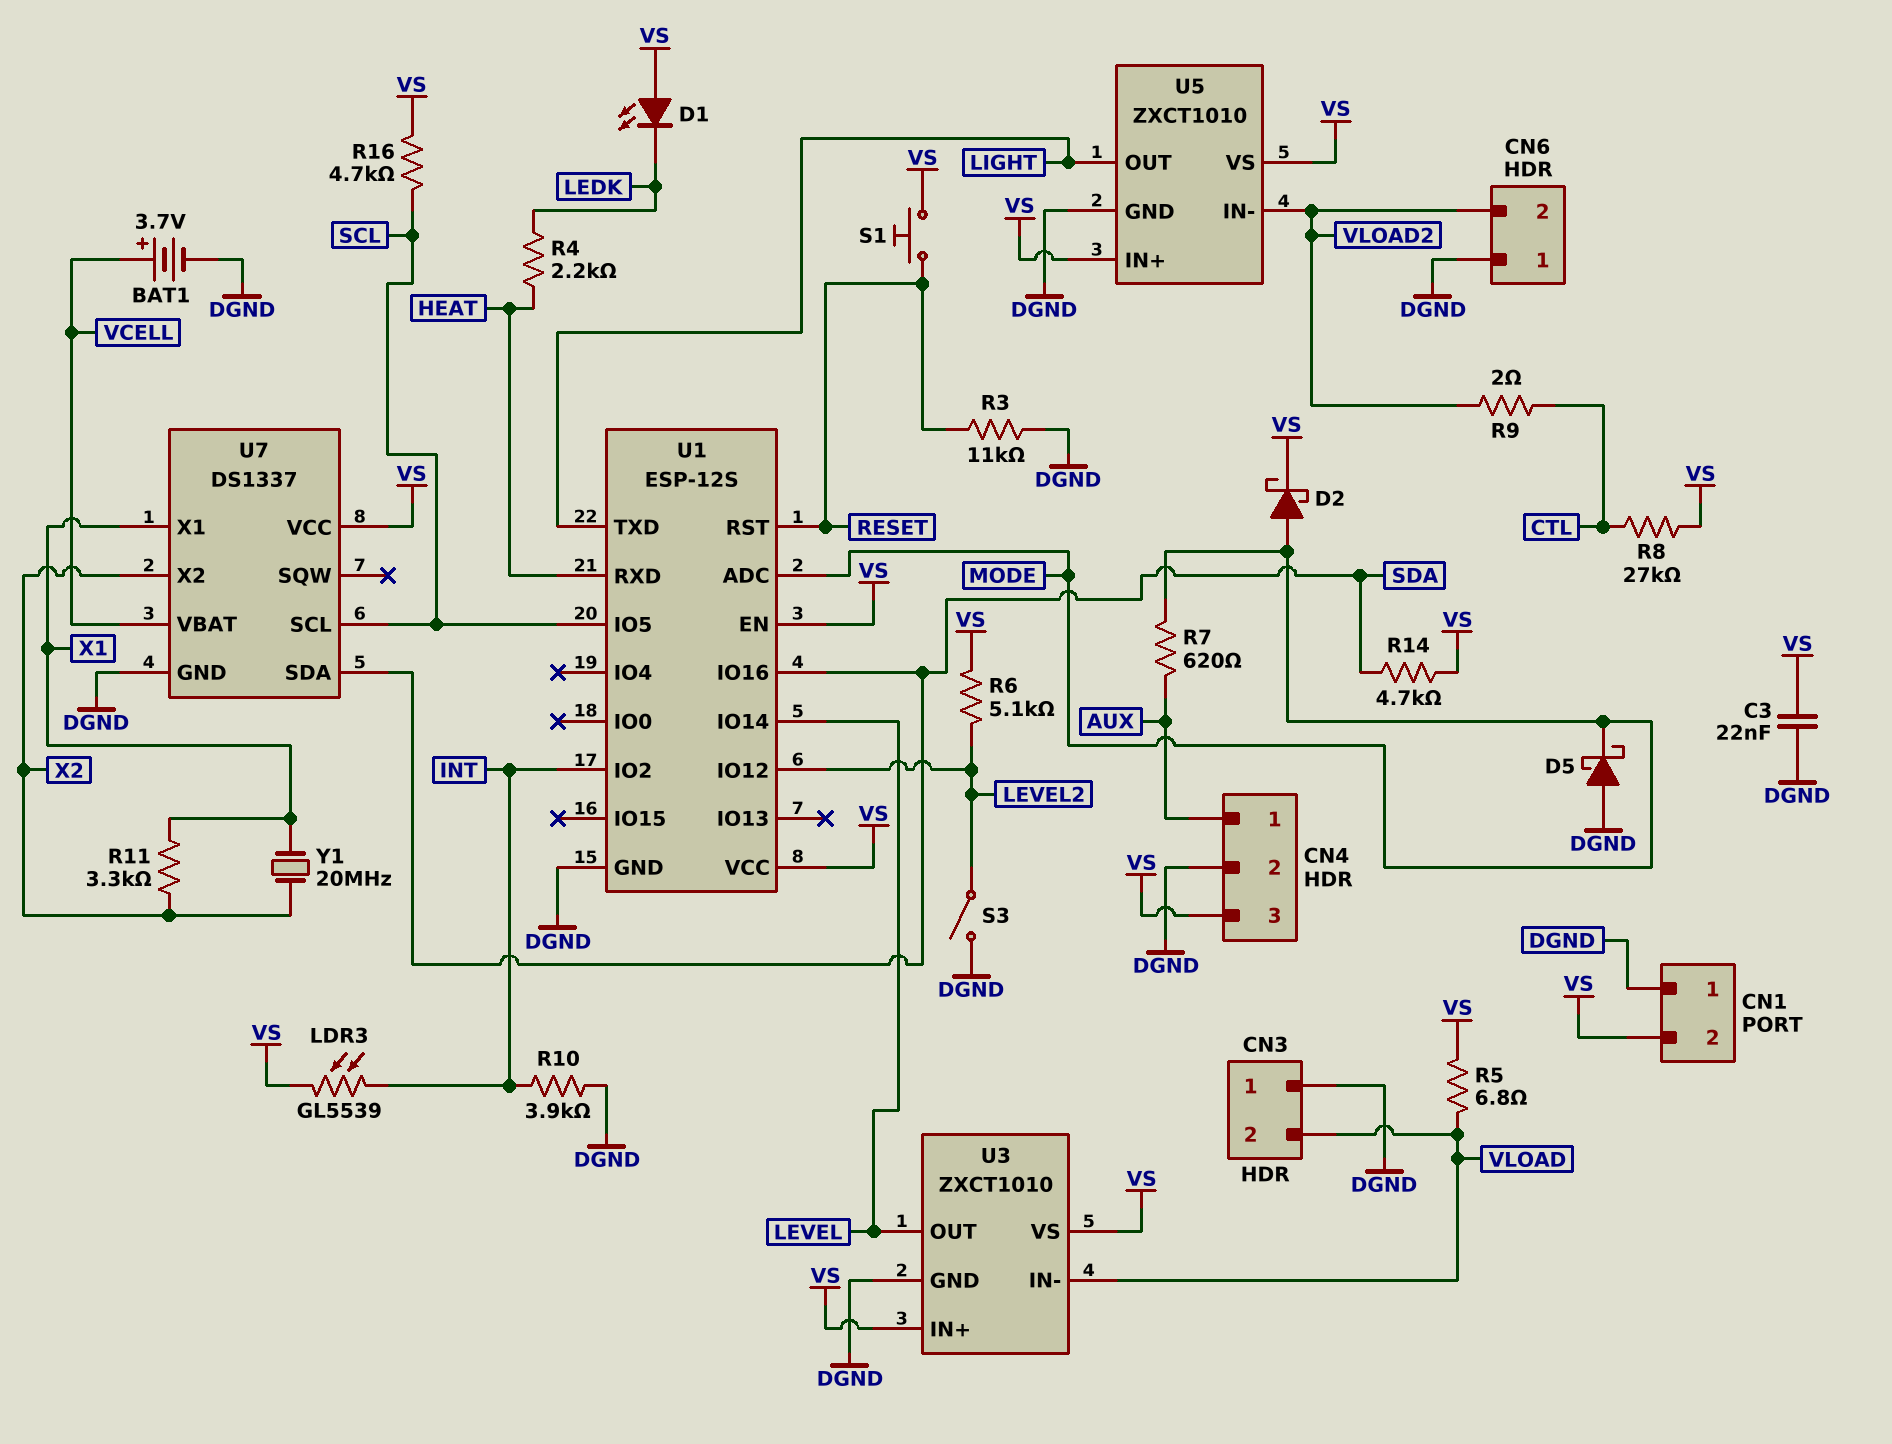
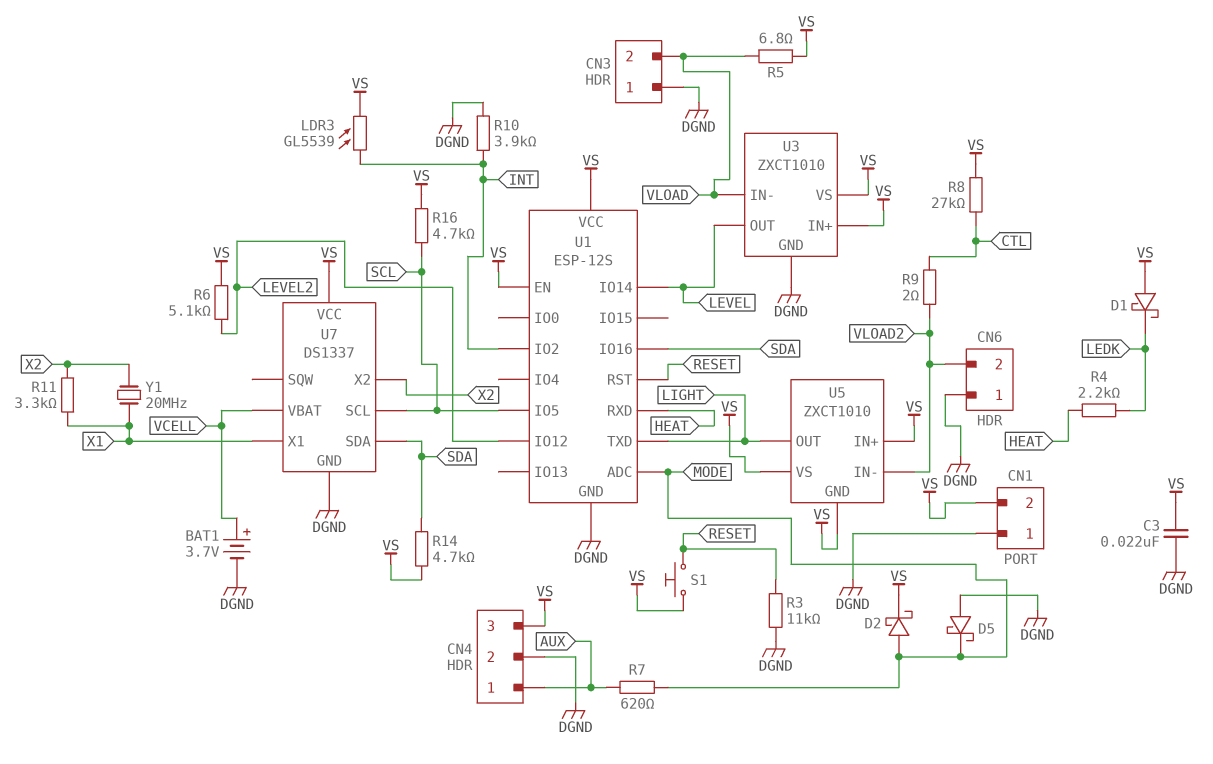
D1: LED (A VS, K LEDK) -> schottky (A VS, K LEDK)
S3: switch (DGND, LEVEL2) -> none
U5 pin GND: DGND -> VS

